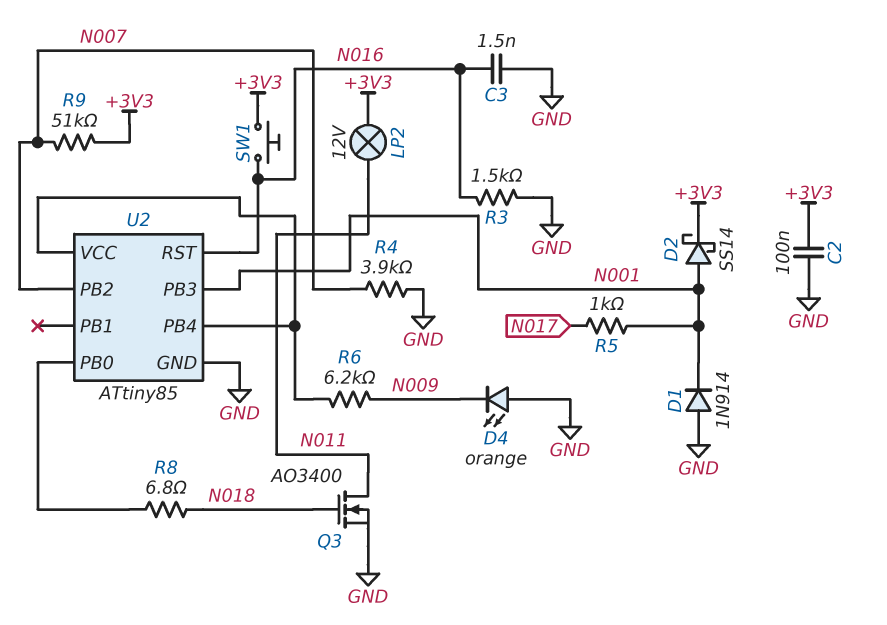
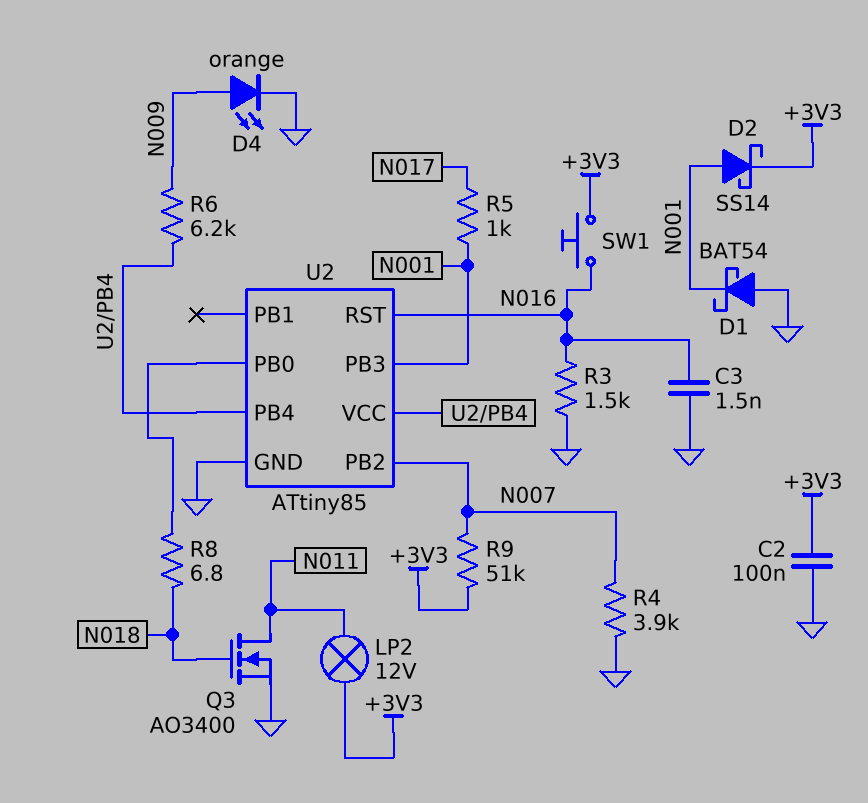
D1: diode 1N914 (A GND, K N001) -> schottky BAT54 (A GND, K N001)
D4: LED orange (A GND, K N009) -> LED orange (A N009, K GND)

